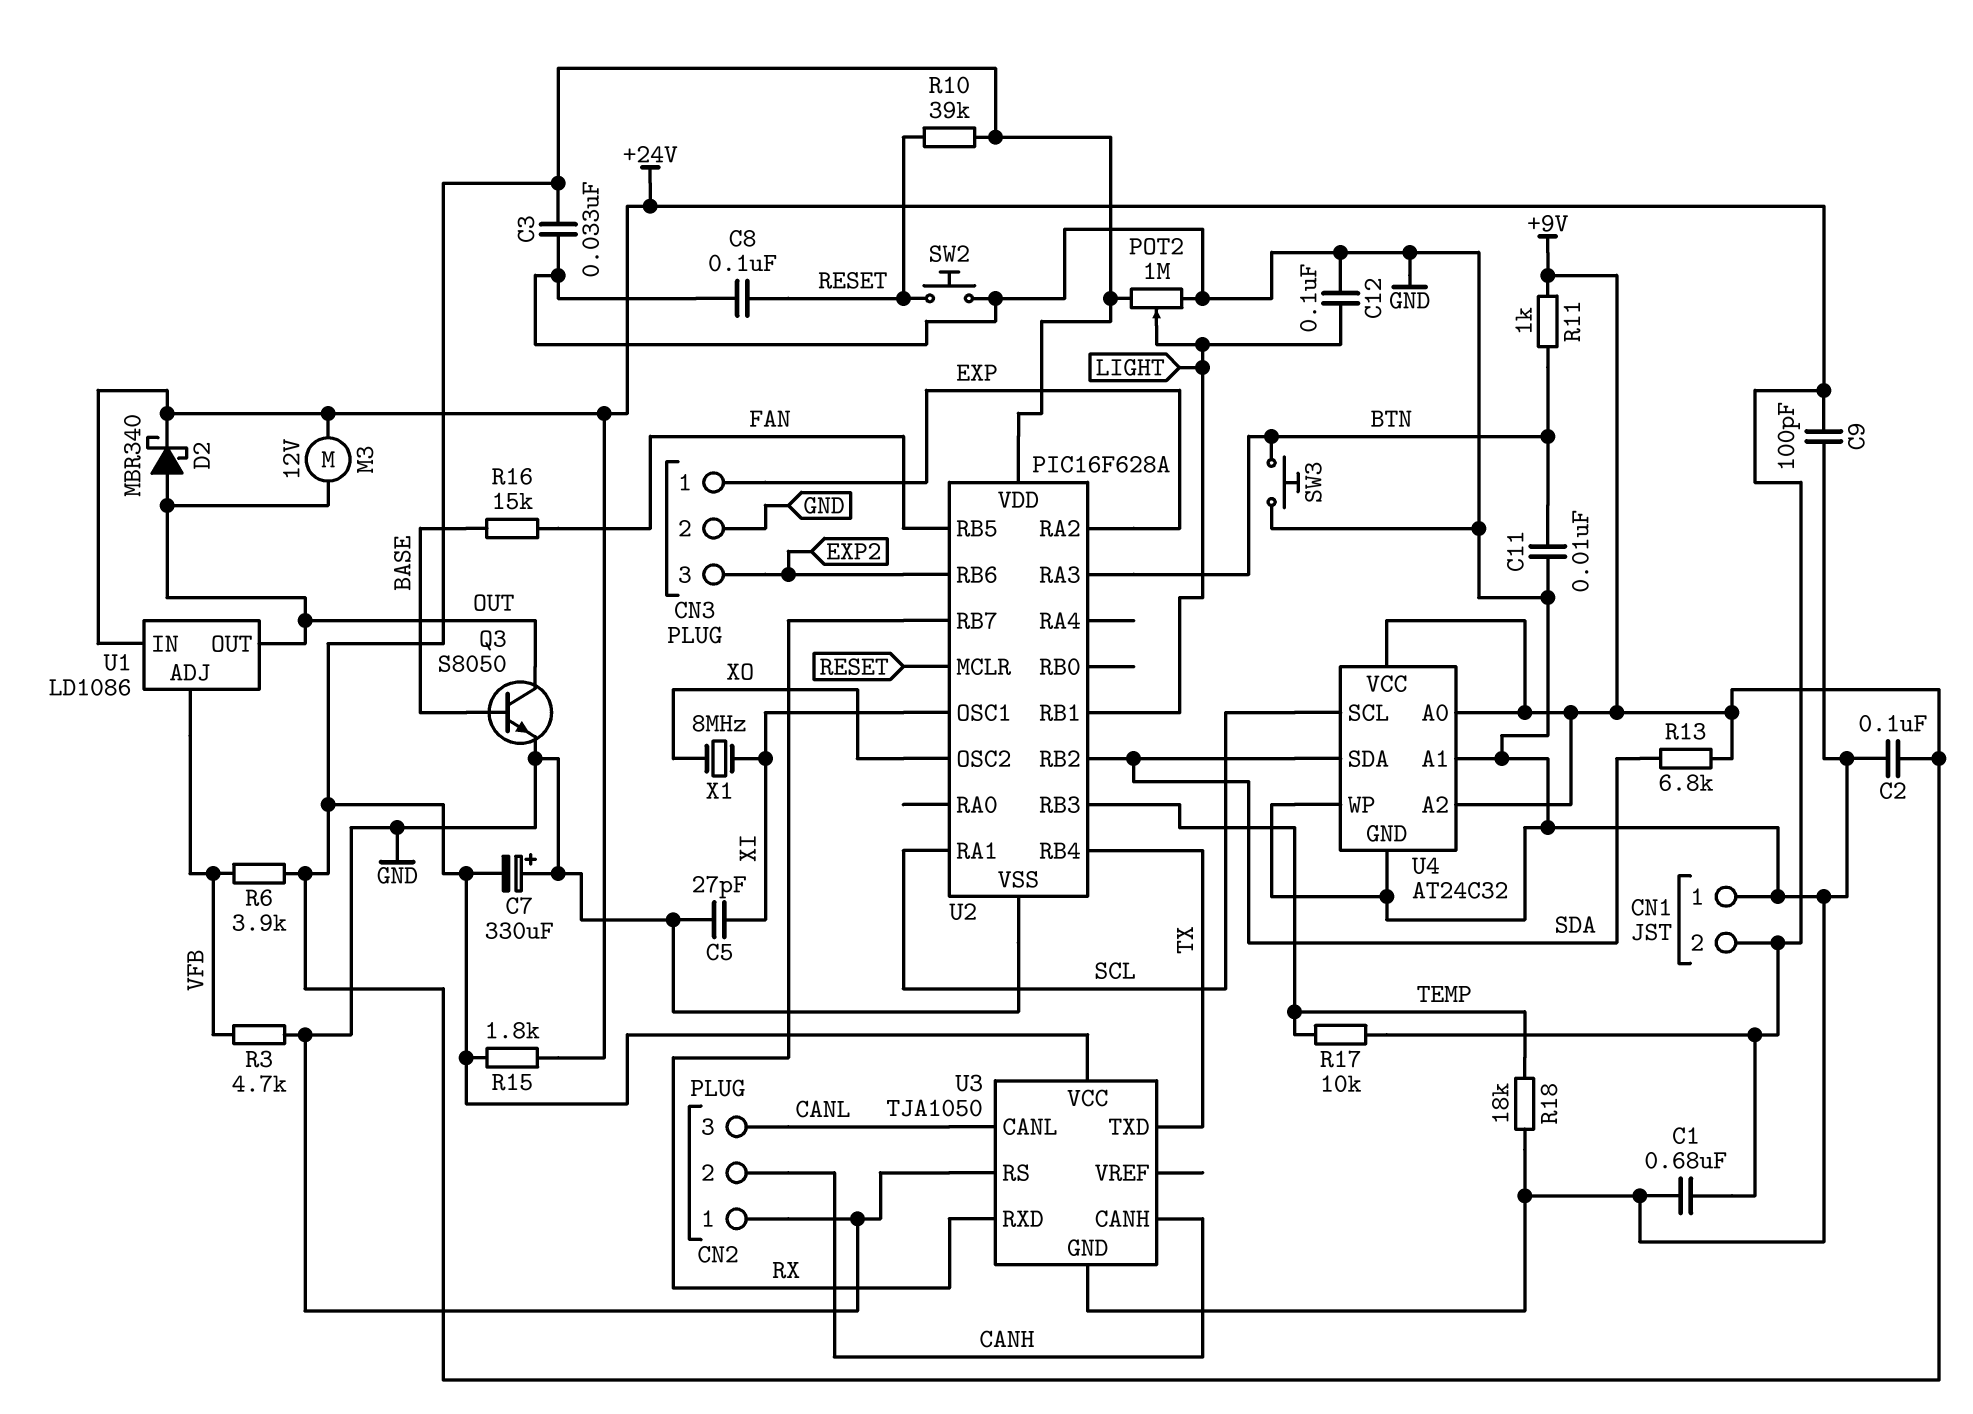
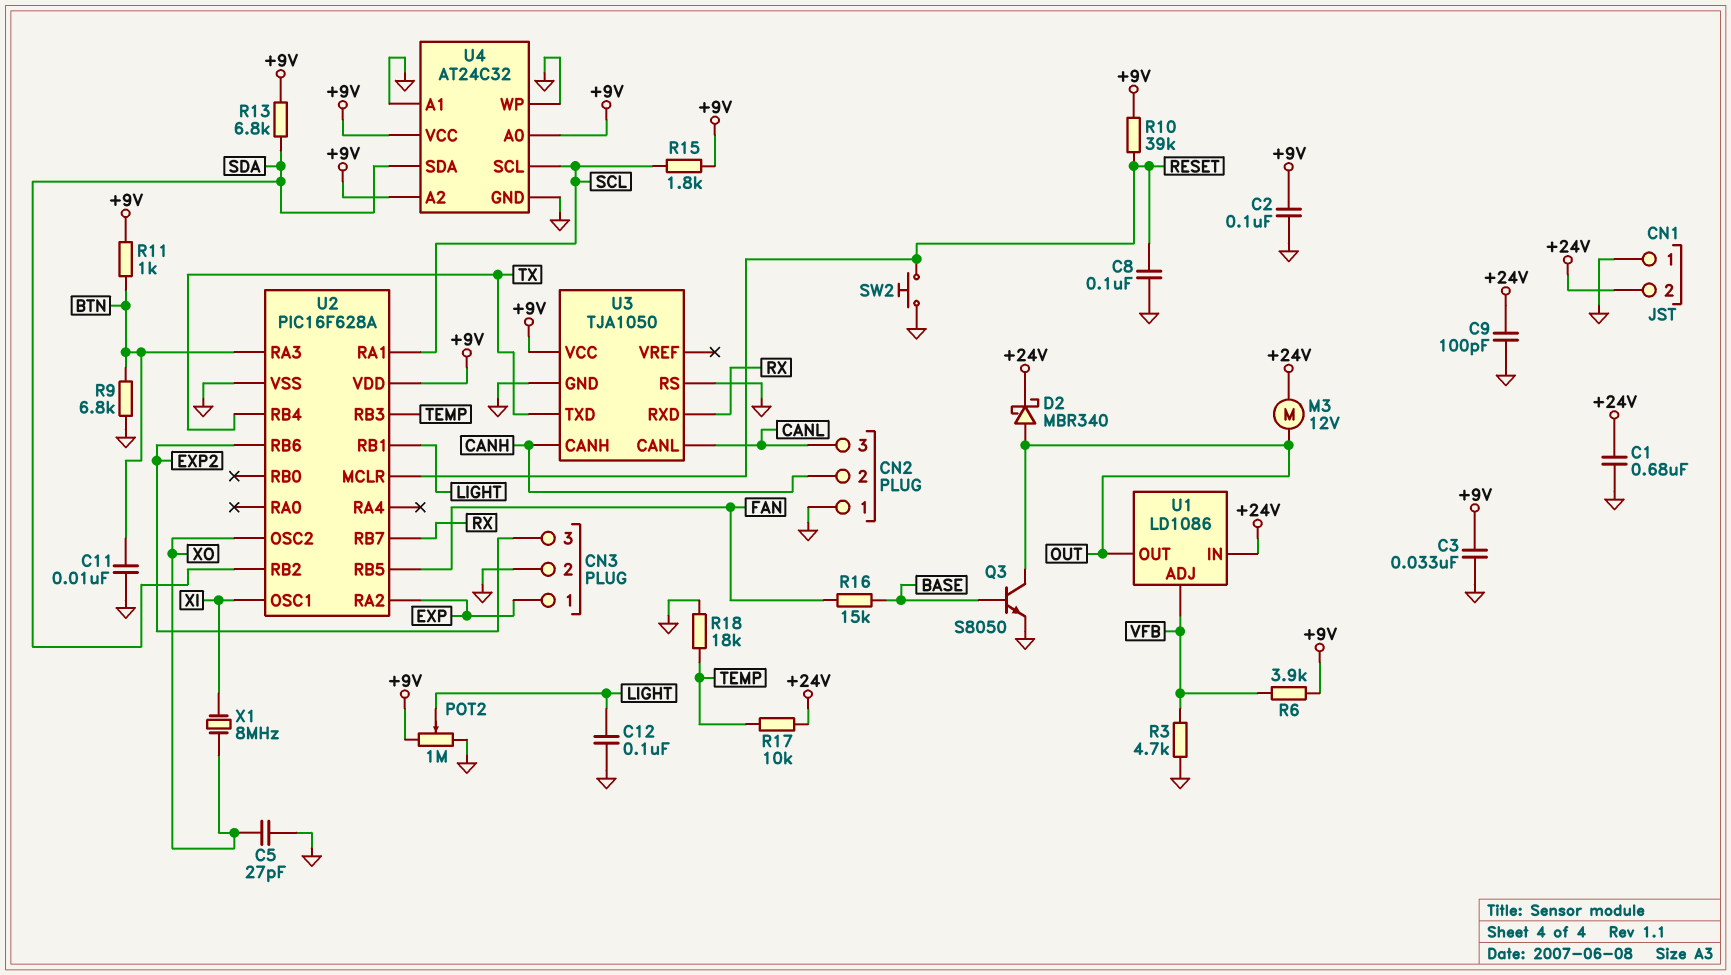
C5: 27pF (GND, XI) -> 27pF (GND, XO)
C7: 330uF (plus GND, minus +9V) -> none
R9: none -> 6.8k (BTN, GND)
R15: 1.8k (+9V, +24V) -> 1.8k (+9V, SCL)
SW3: button (BTN, GND) -> none

